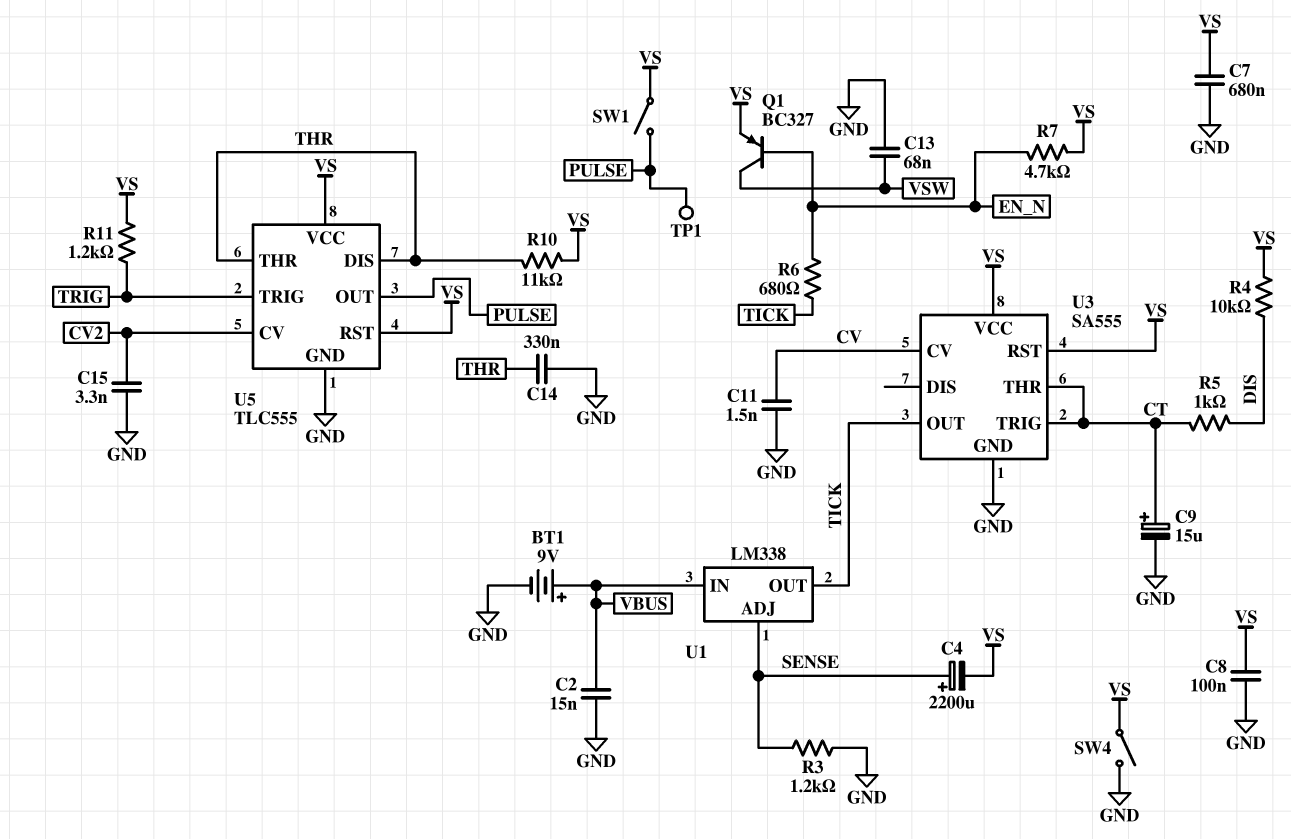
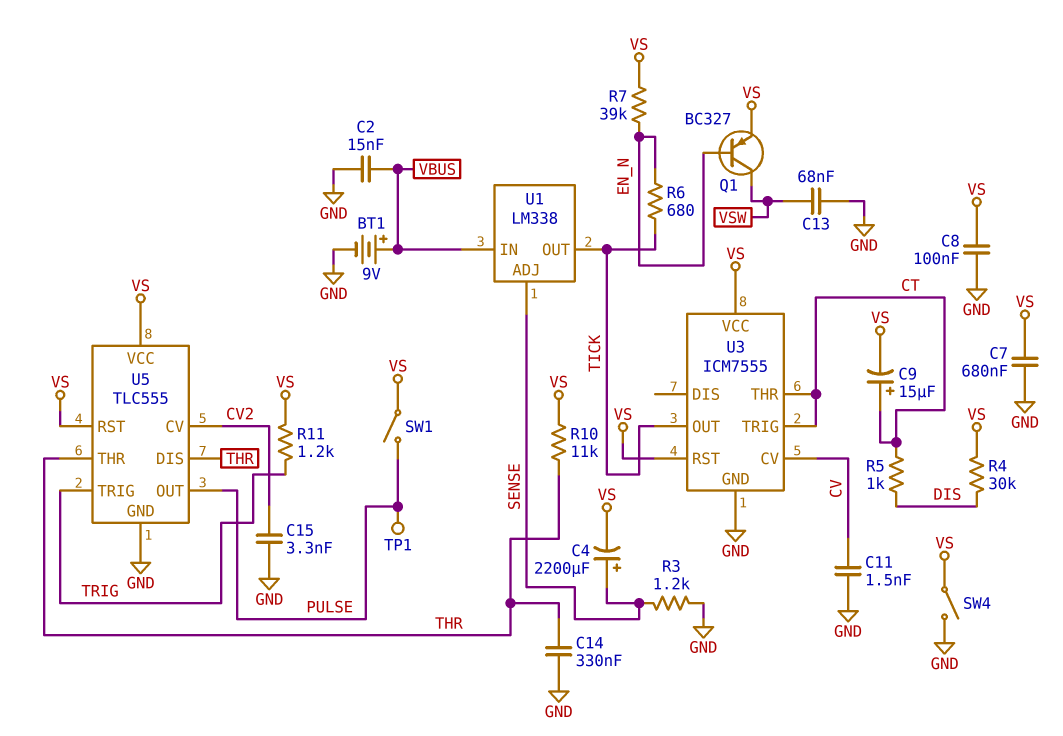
C9: 15uF (plus CT, minus GND) -> 15uF (plus CT, minus VS)
R4: 10k (DIS, VS) -> 30k (DIS, VS)
R7: 4.7k (EN_N, VS) -> 39k (EN_N, VS)
U3: SA555 -> ICM7555

